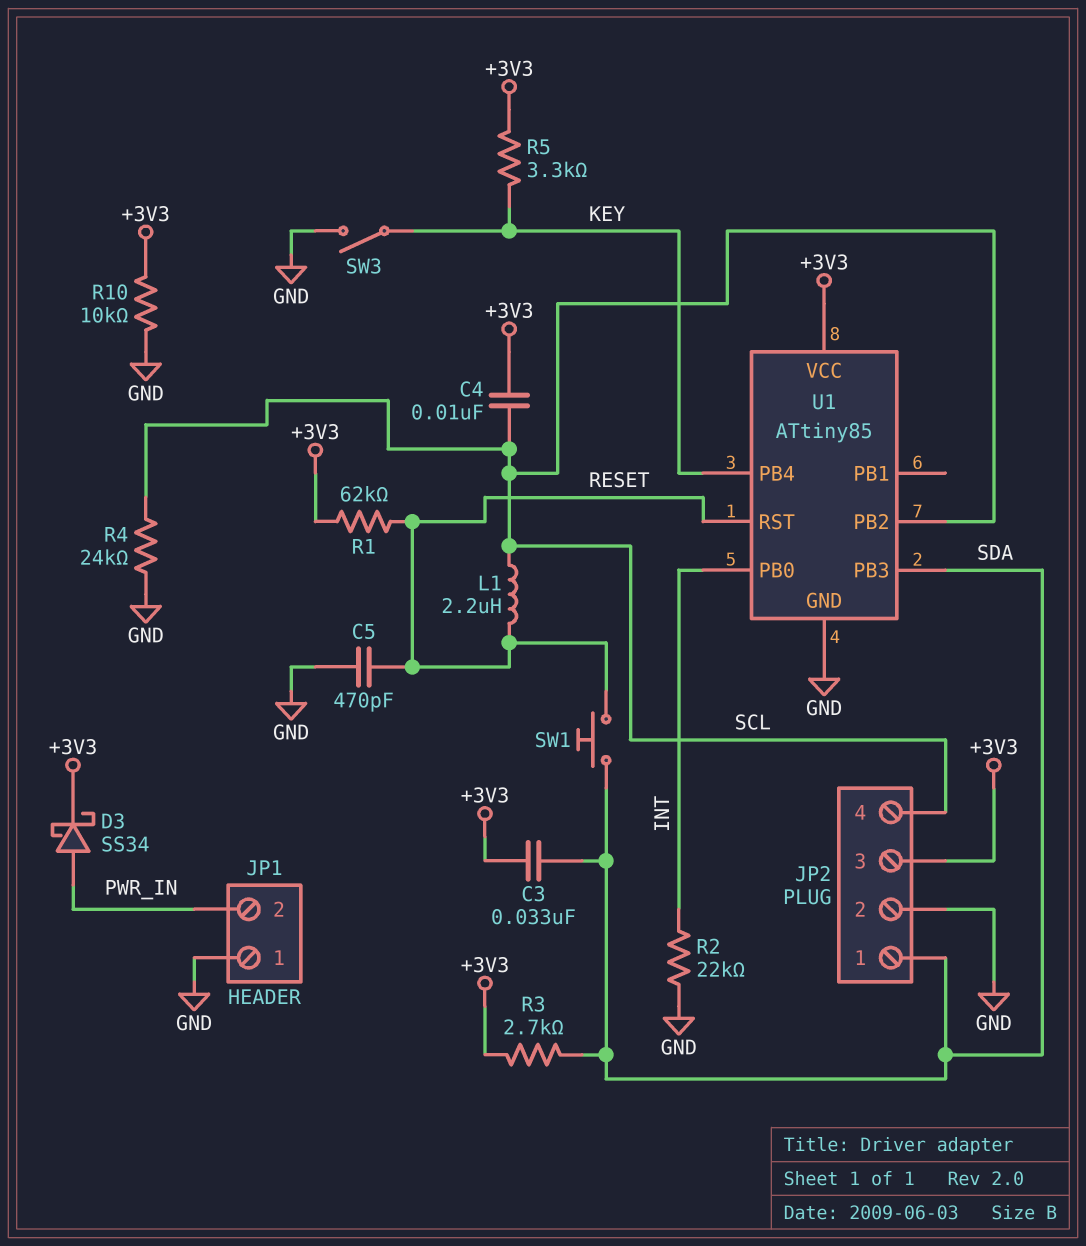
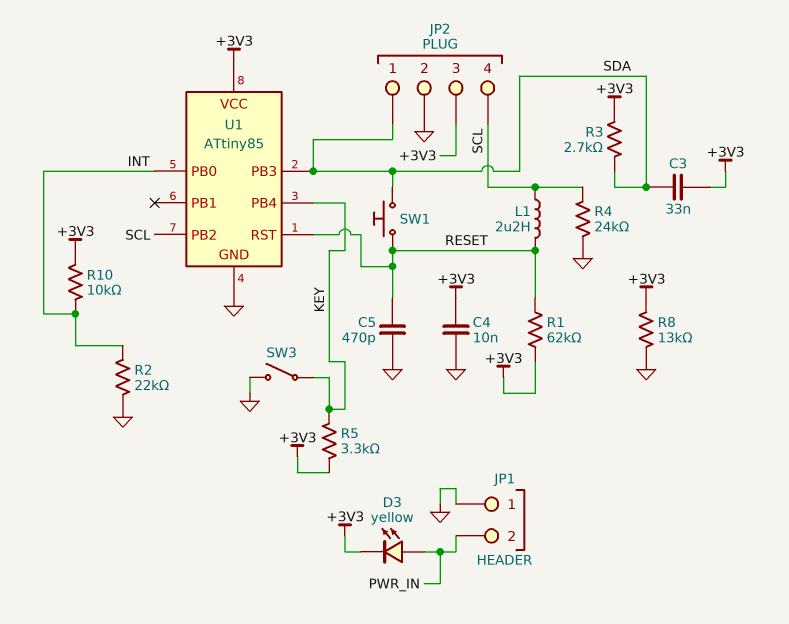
C4: 10nF (+3V3, SCL) -> 10nF (+3V3, GND)
D3: schottky SS34 (A PWR_IN, K +3V3) -> LED yellow (A PWR_IN, K +3V3)
R8: none -> 13k (+3V3, GND)
R10: 10k (+3V3, GND) -> 10k (+3V3, INT)

